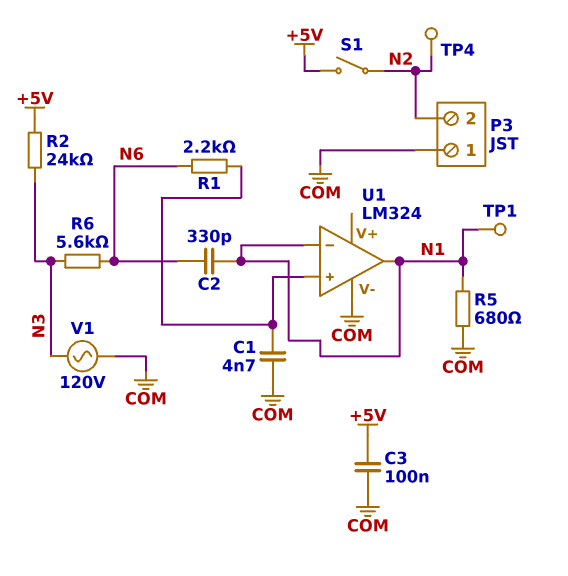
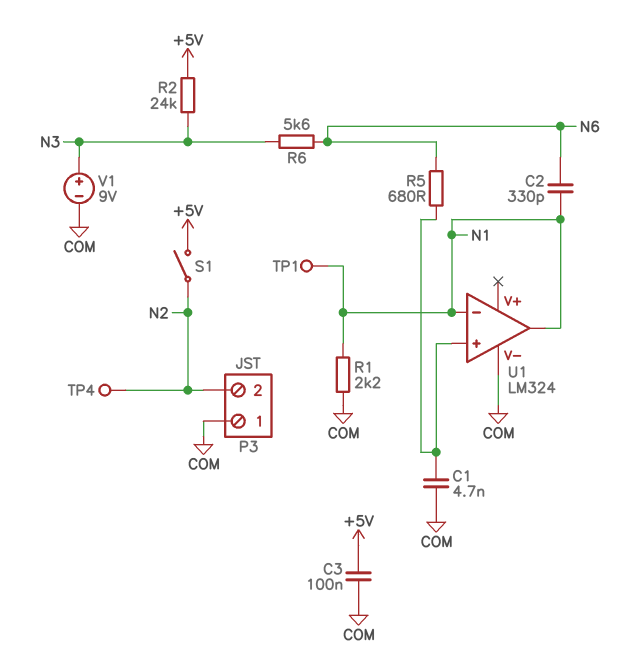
R1: 2.2k (N6, U1/in+) -> 2.2k (COM, N1)
R5: 680 (COM, N1) -> 680 (N6, U1/in+)
V1: AC 120V (COM, N3) -> 9V (plus N3, minus COM)

